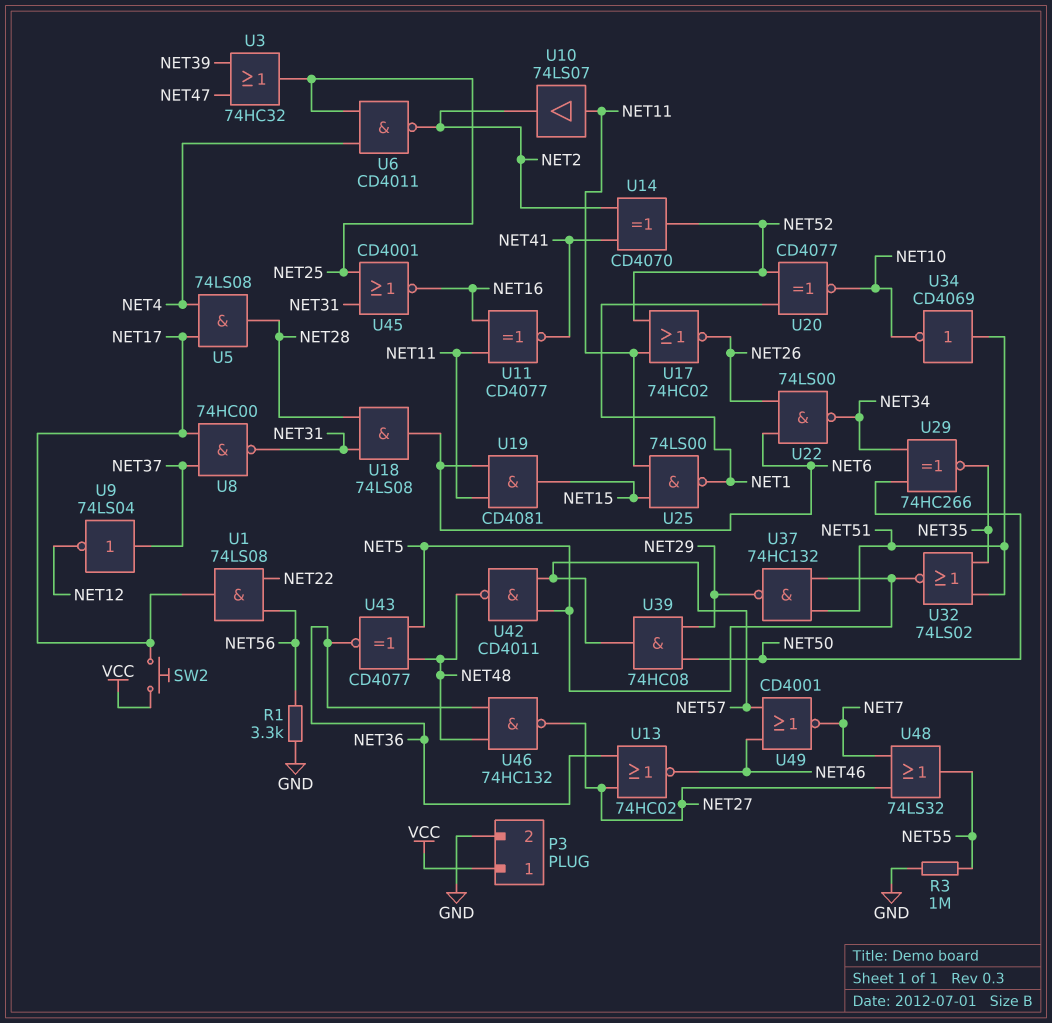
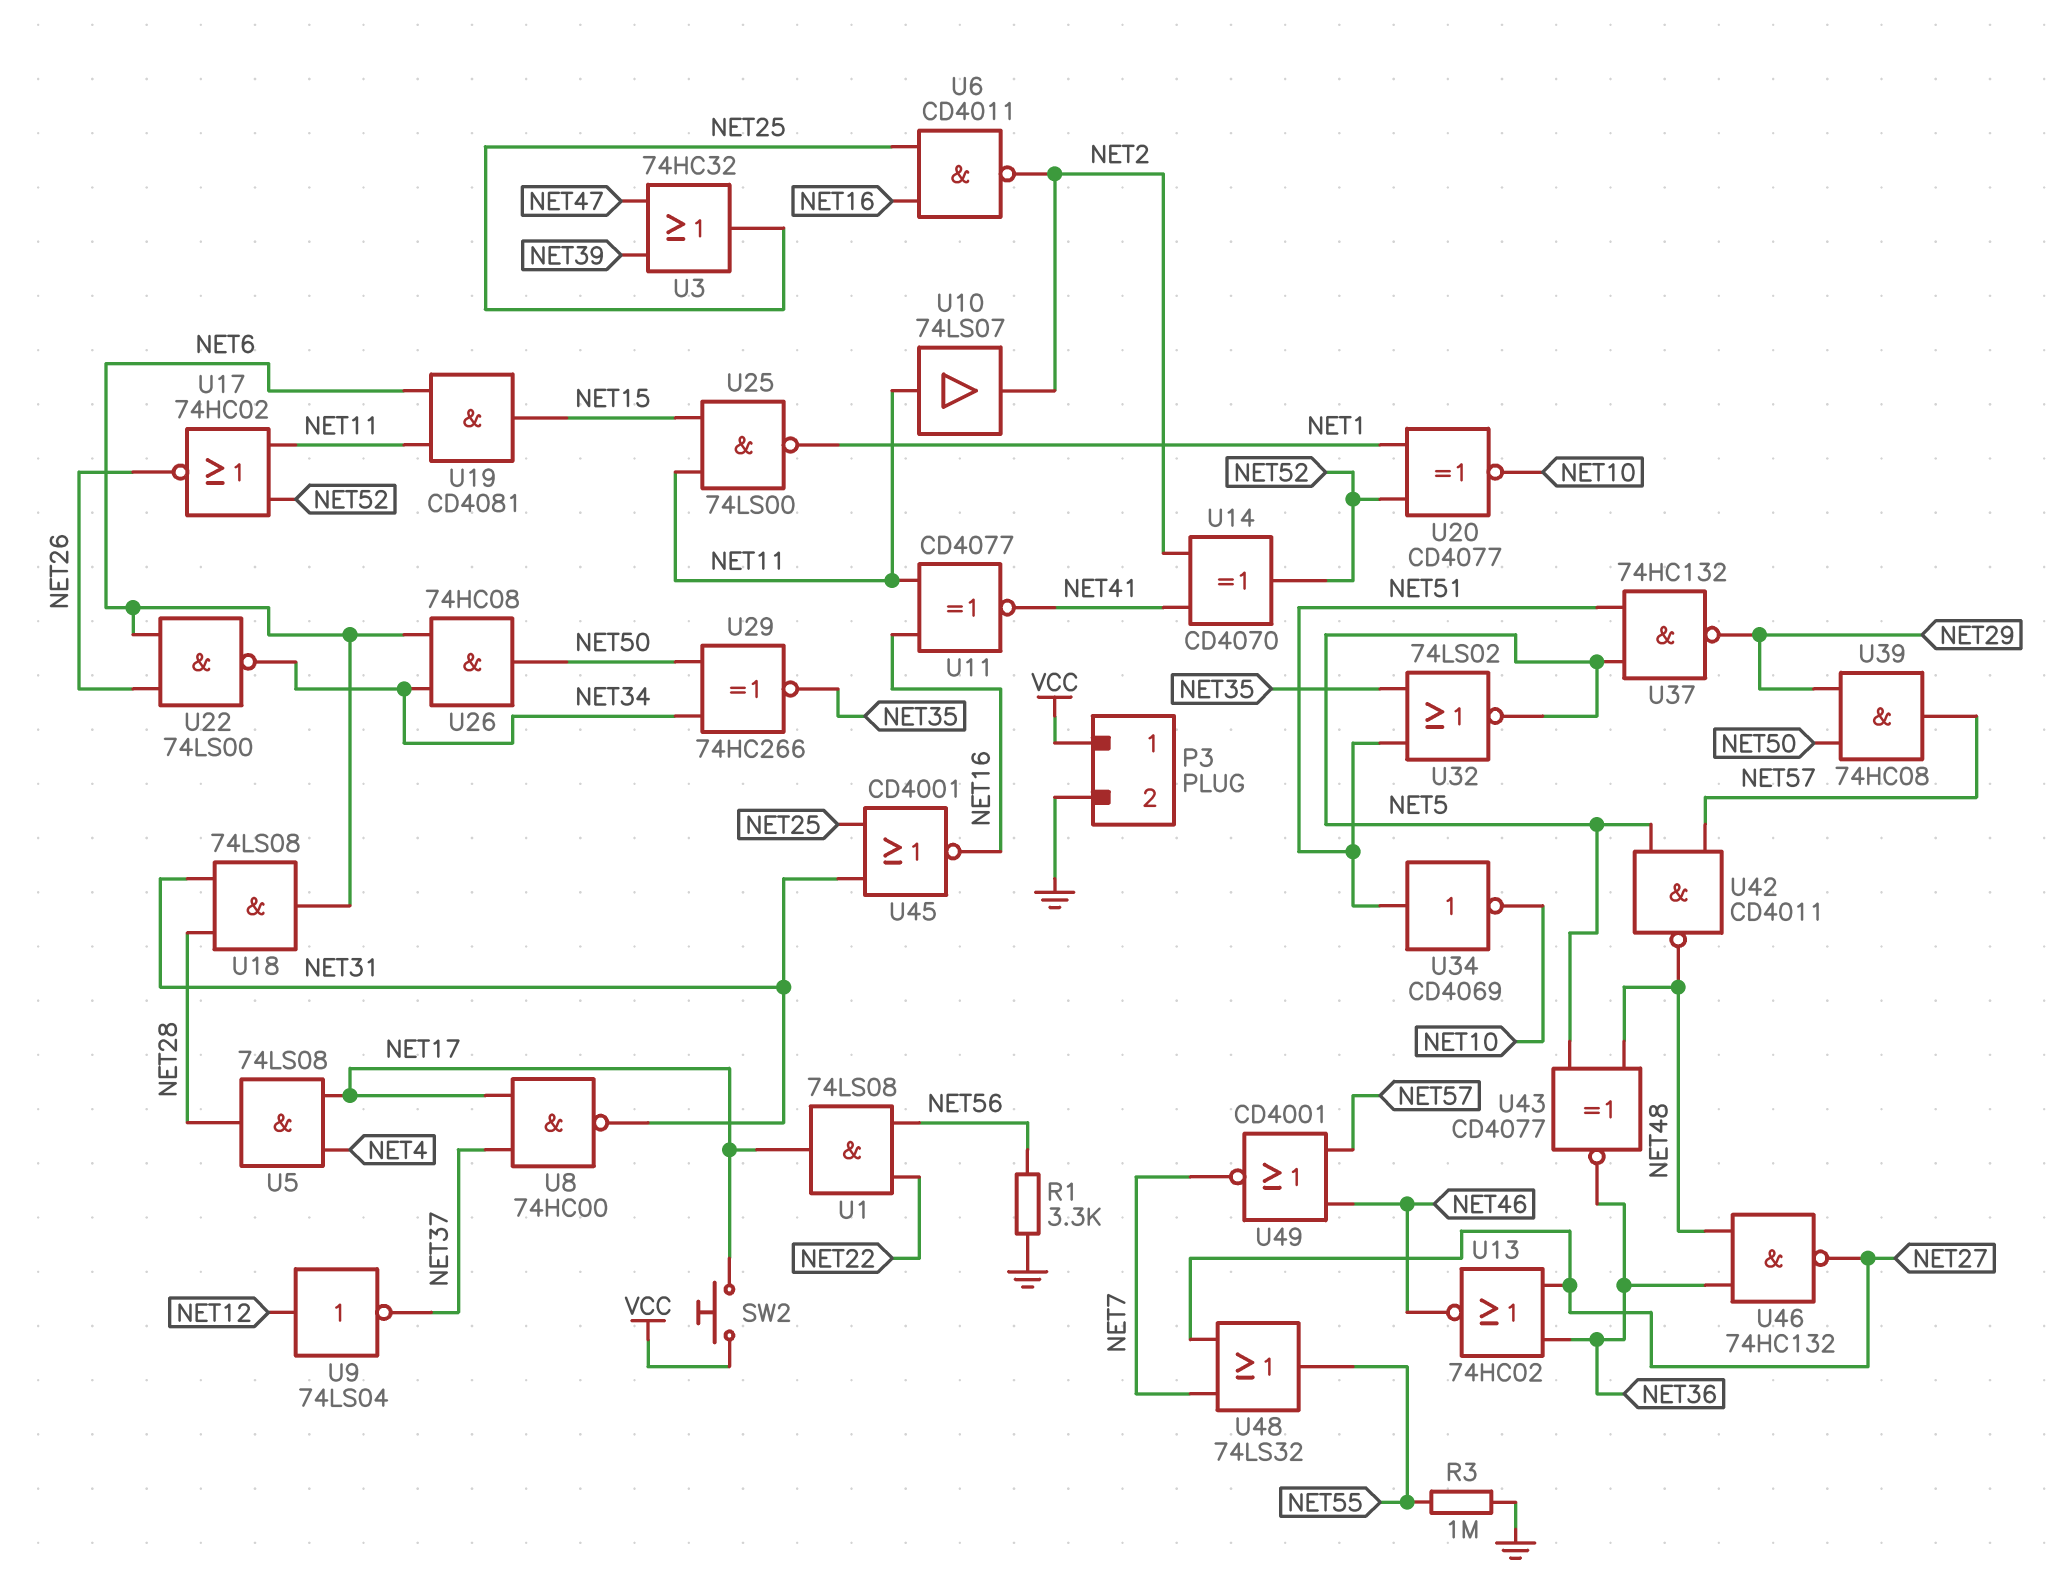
U6: NAND CD4011 (in NET4, in NET25, out NET2) -> NAND CD4011 (in NET16, in NET25, out NET2)
U9: NOT 74LS04 (in NET37, out NET12) -> NOT 74LS04 (in NET12, out NET37)
U26: none -> AND 74HC08 (in NET6, in NET34, out NET50)

